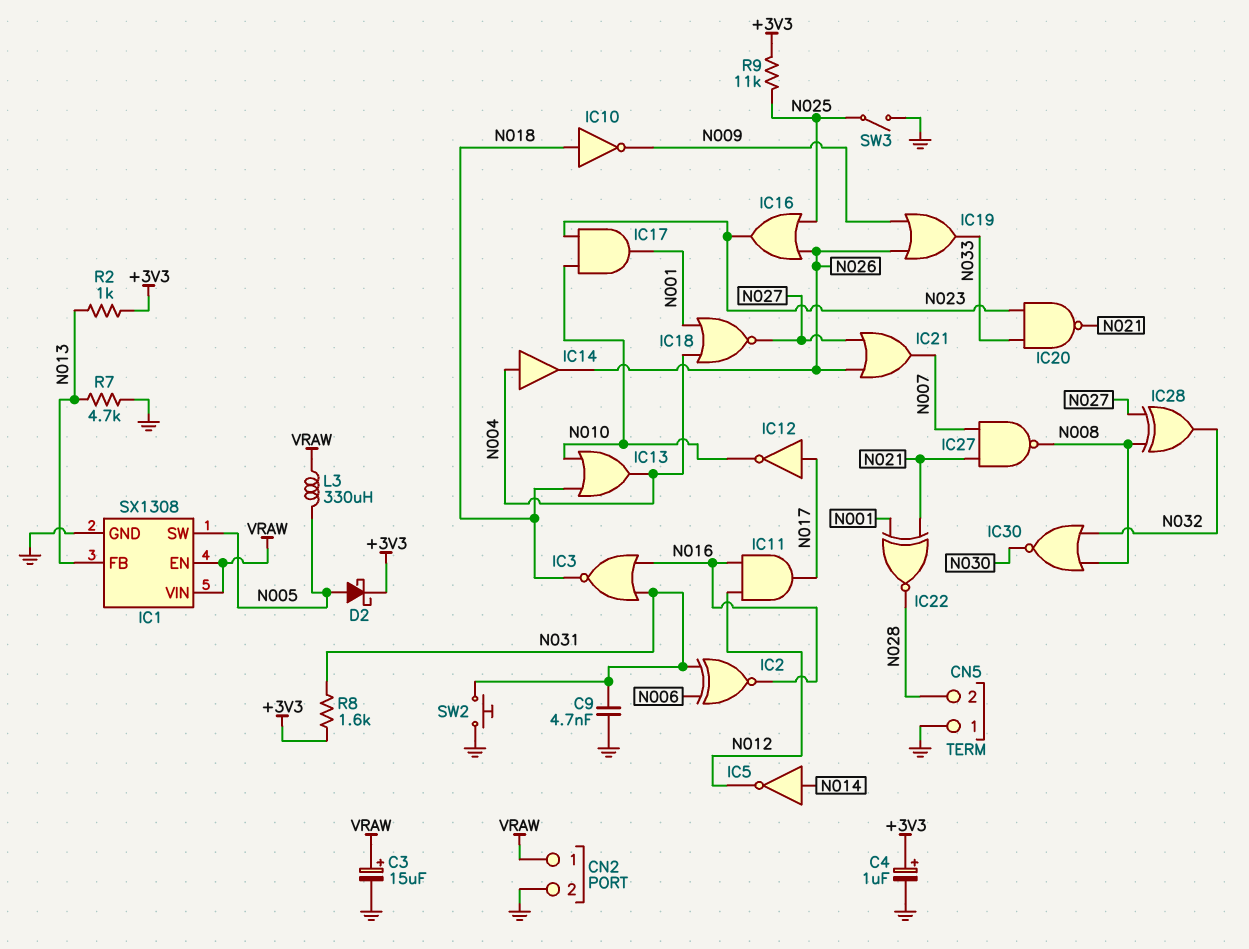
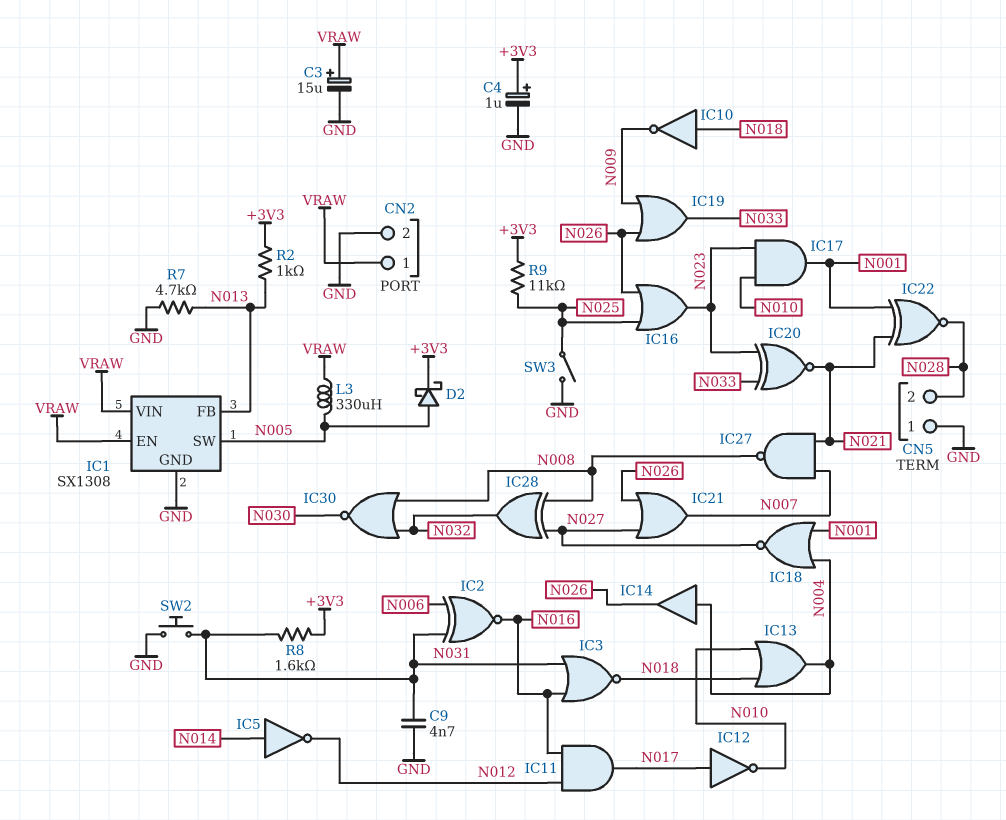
IC20: NAND (in N023, in N033, out N021) -> XNOR (in N023, in N033, out N021)

